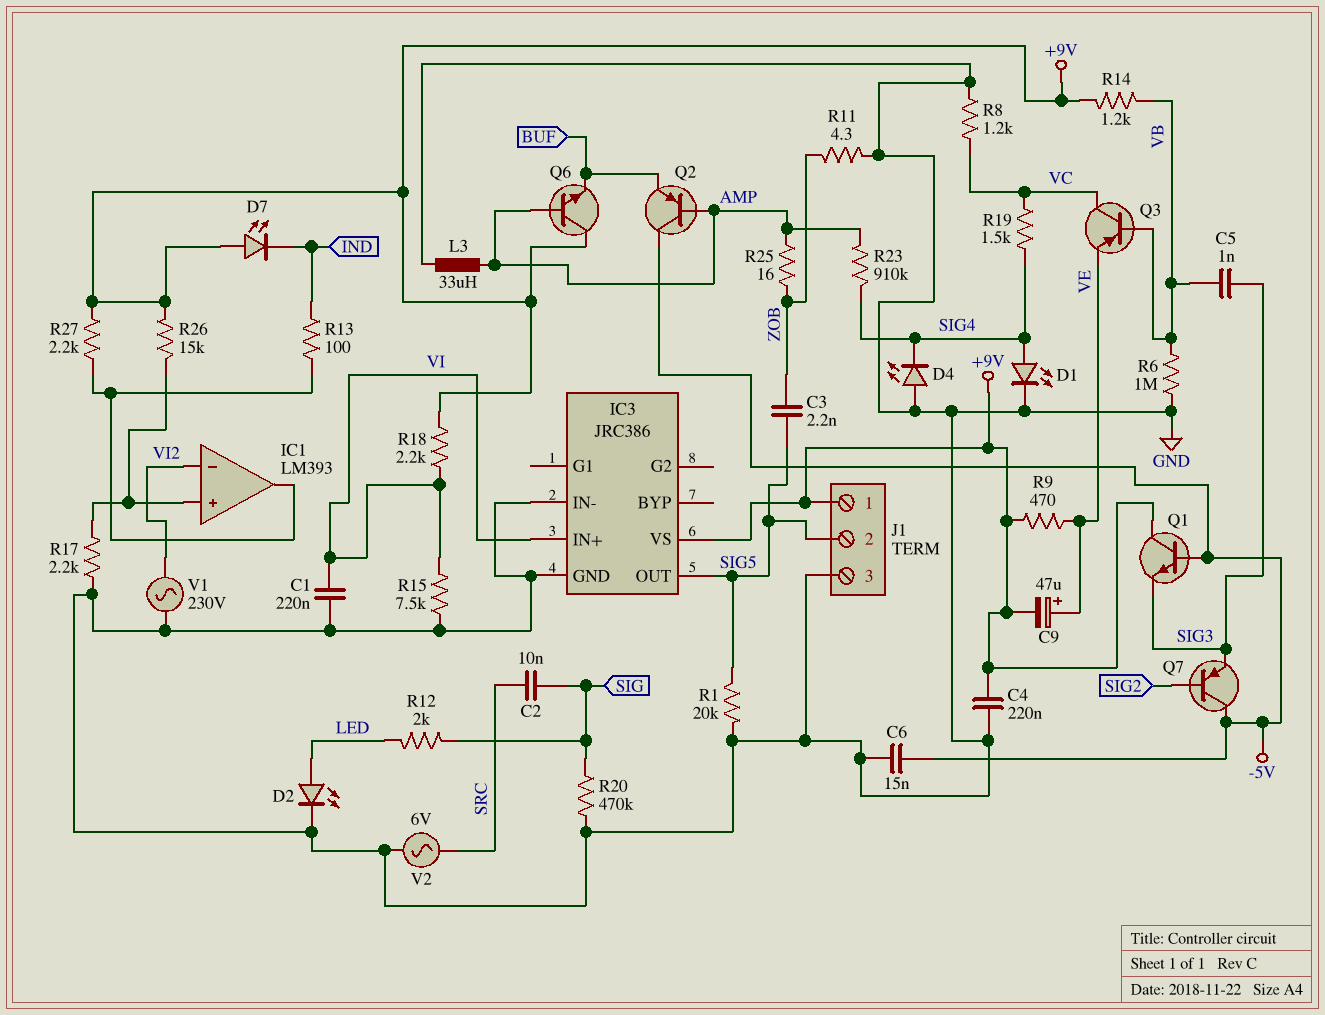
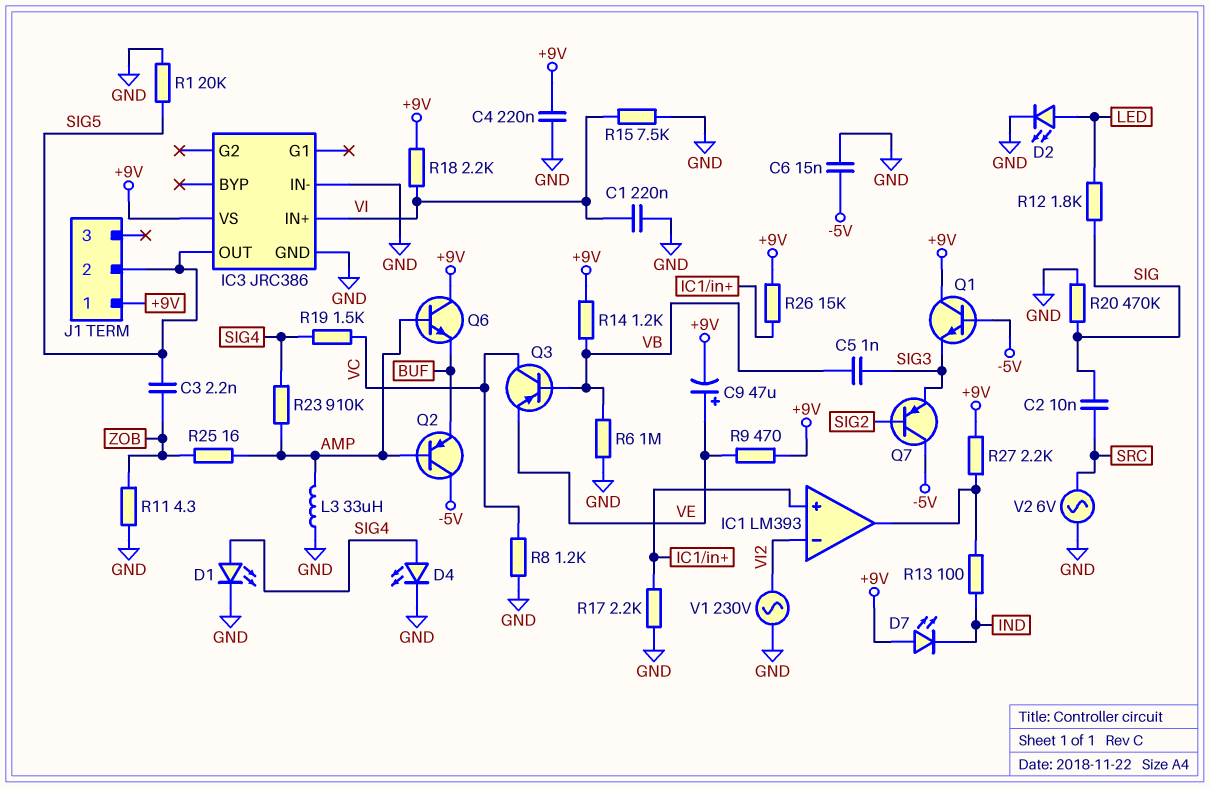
D4: LED (A GND, K SIG4) -> LED (A SIG4, K GND)
J1 pin 3: GND -> none
R12: 2k (LED, SIG) -> 1.8k (LED, SIG)

